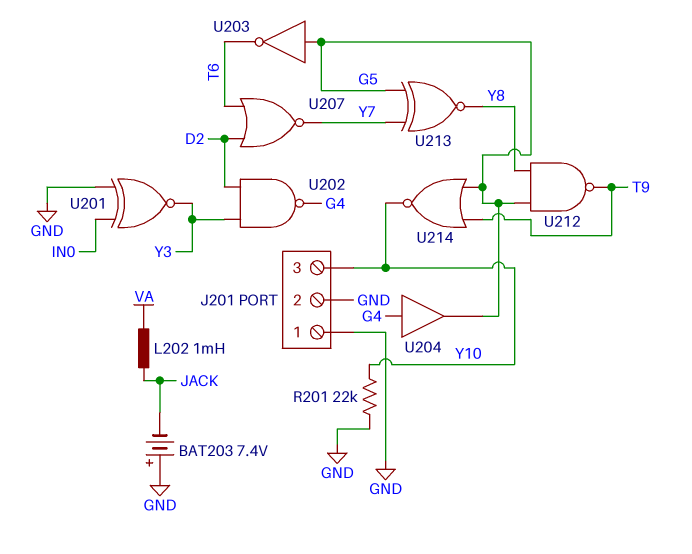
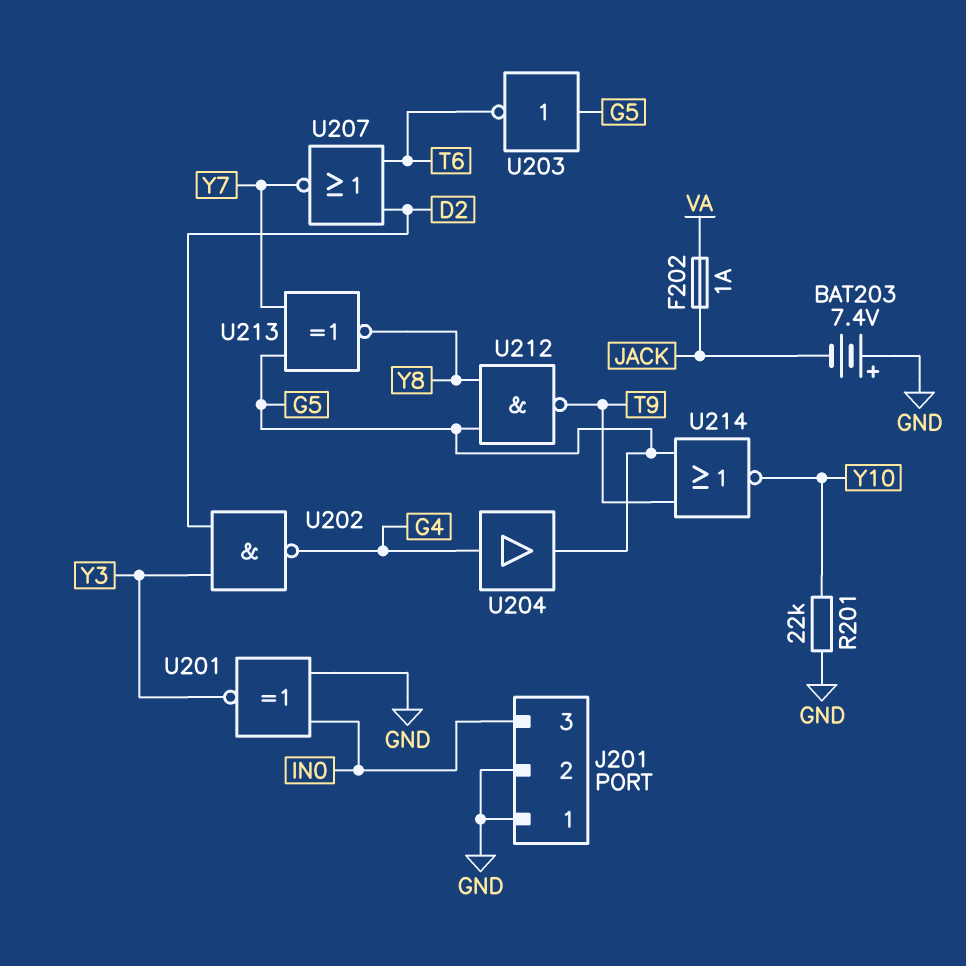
F202: none -> 1A (JACK, VA)
J201 pin 3: Y10 -> IN0
L202: 1mH (JACK, VA) -> none

